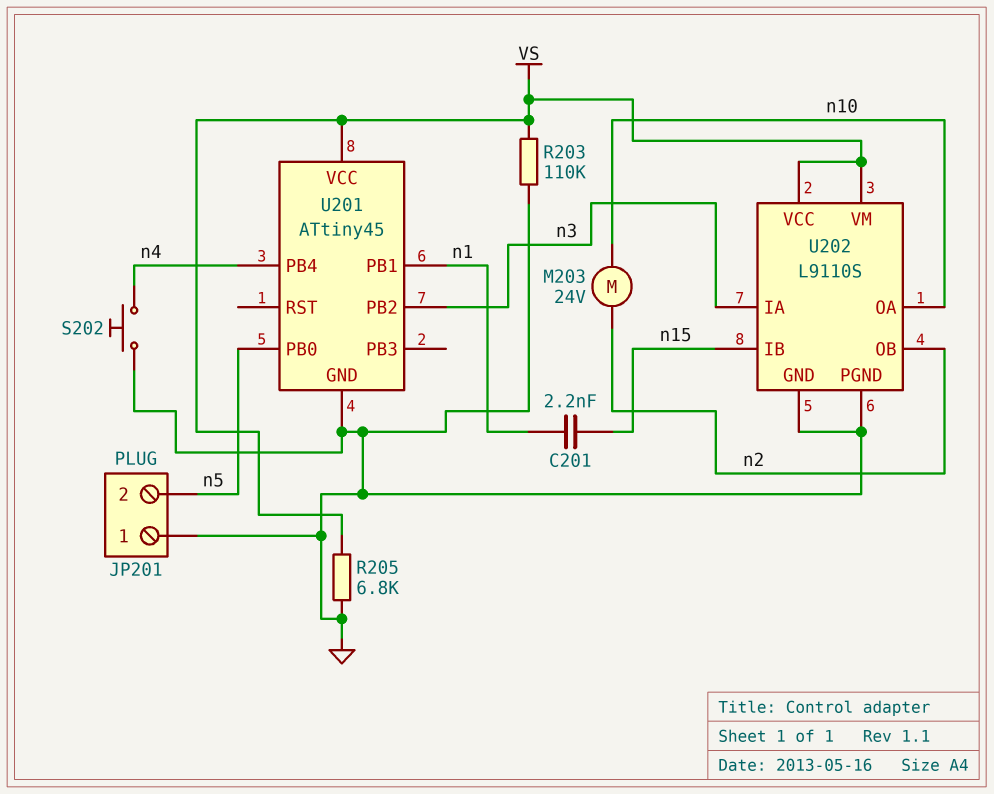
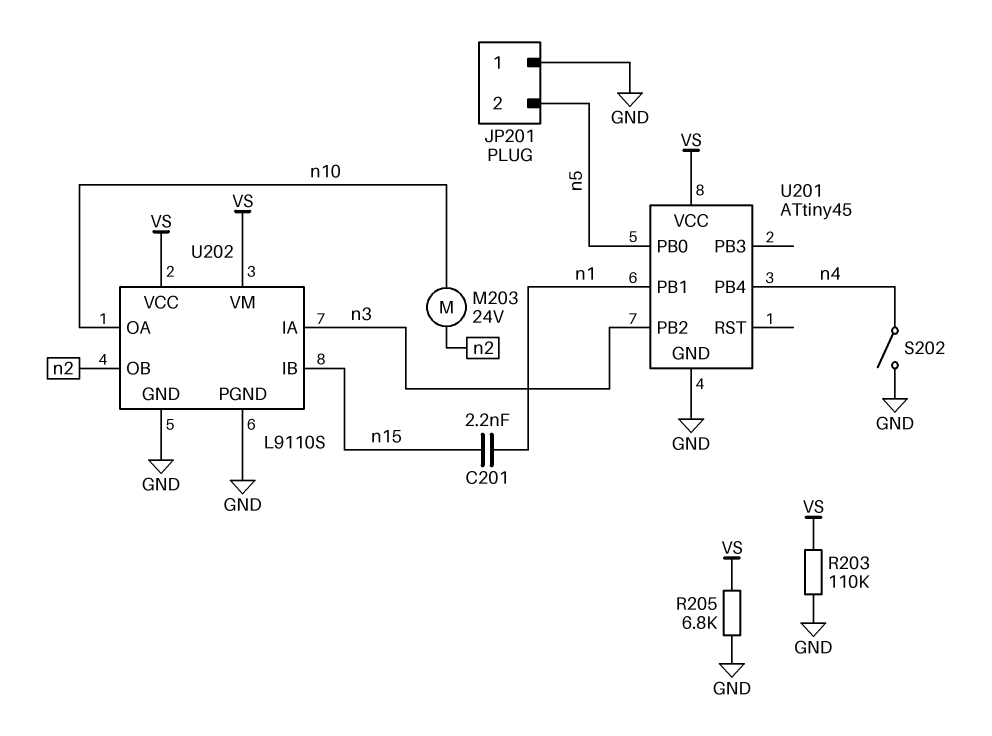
S202: button (GND, n4) -> switch (GND, n4)

